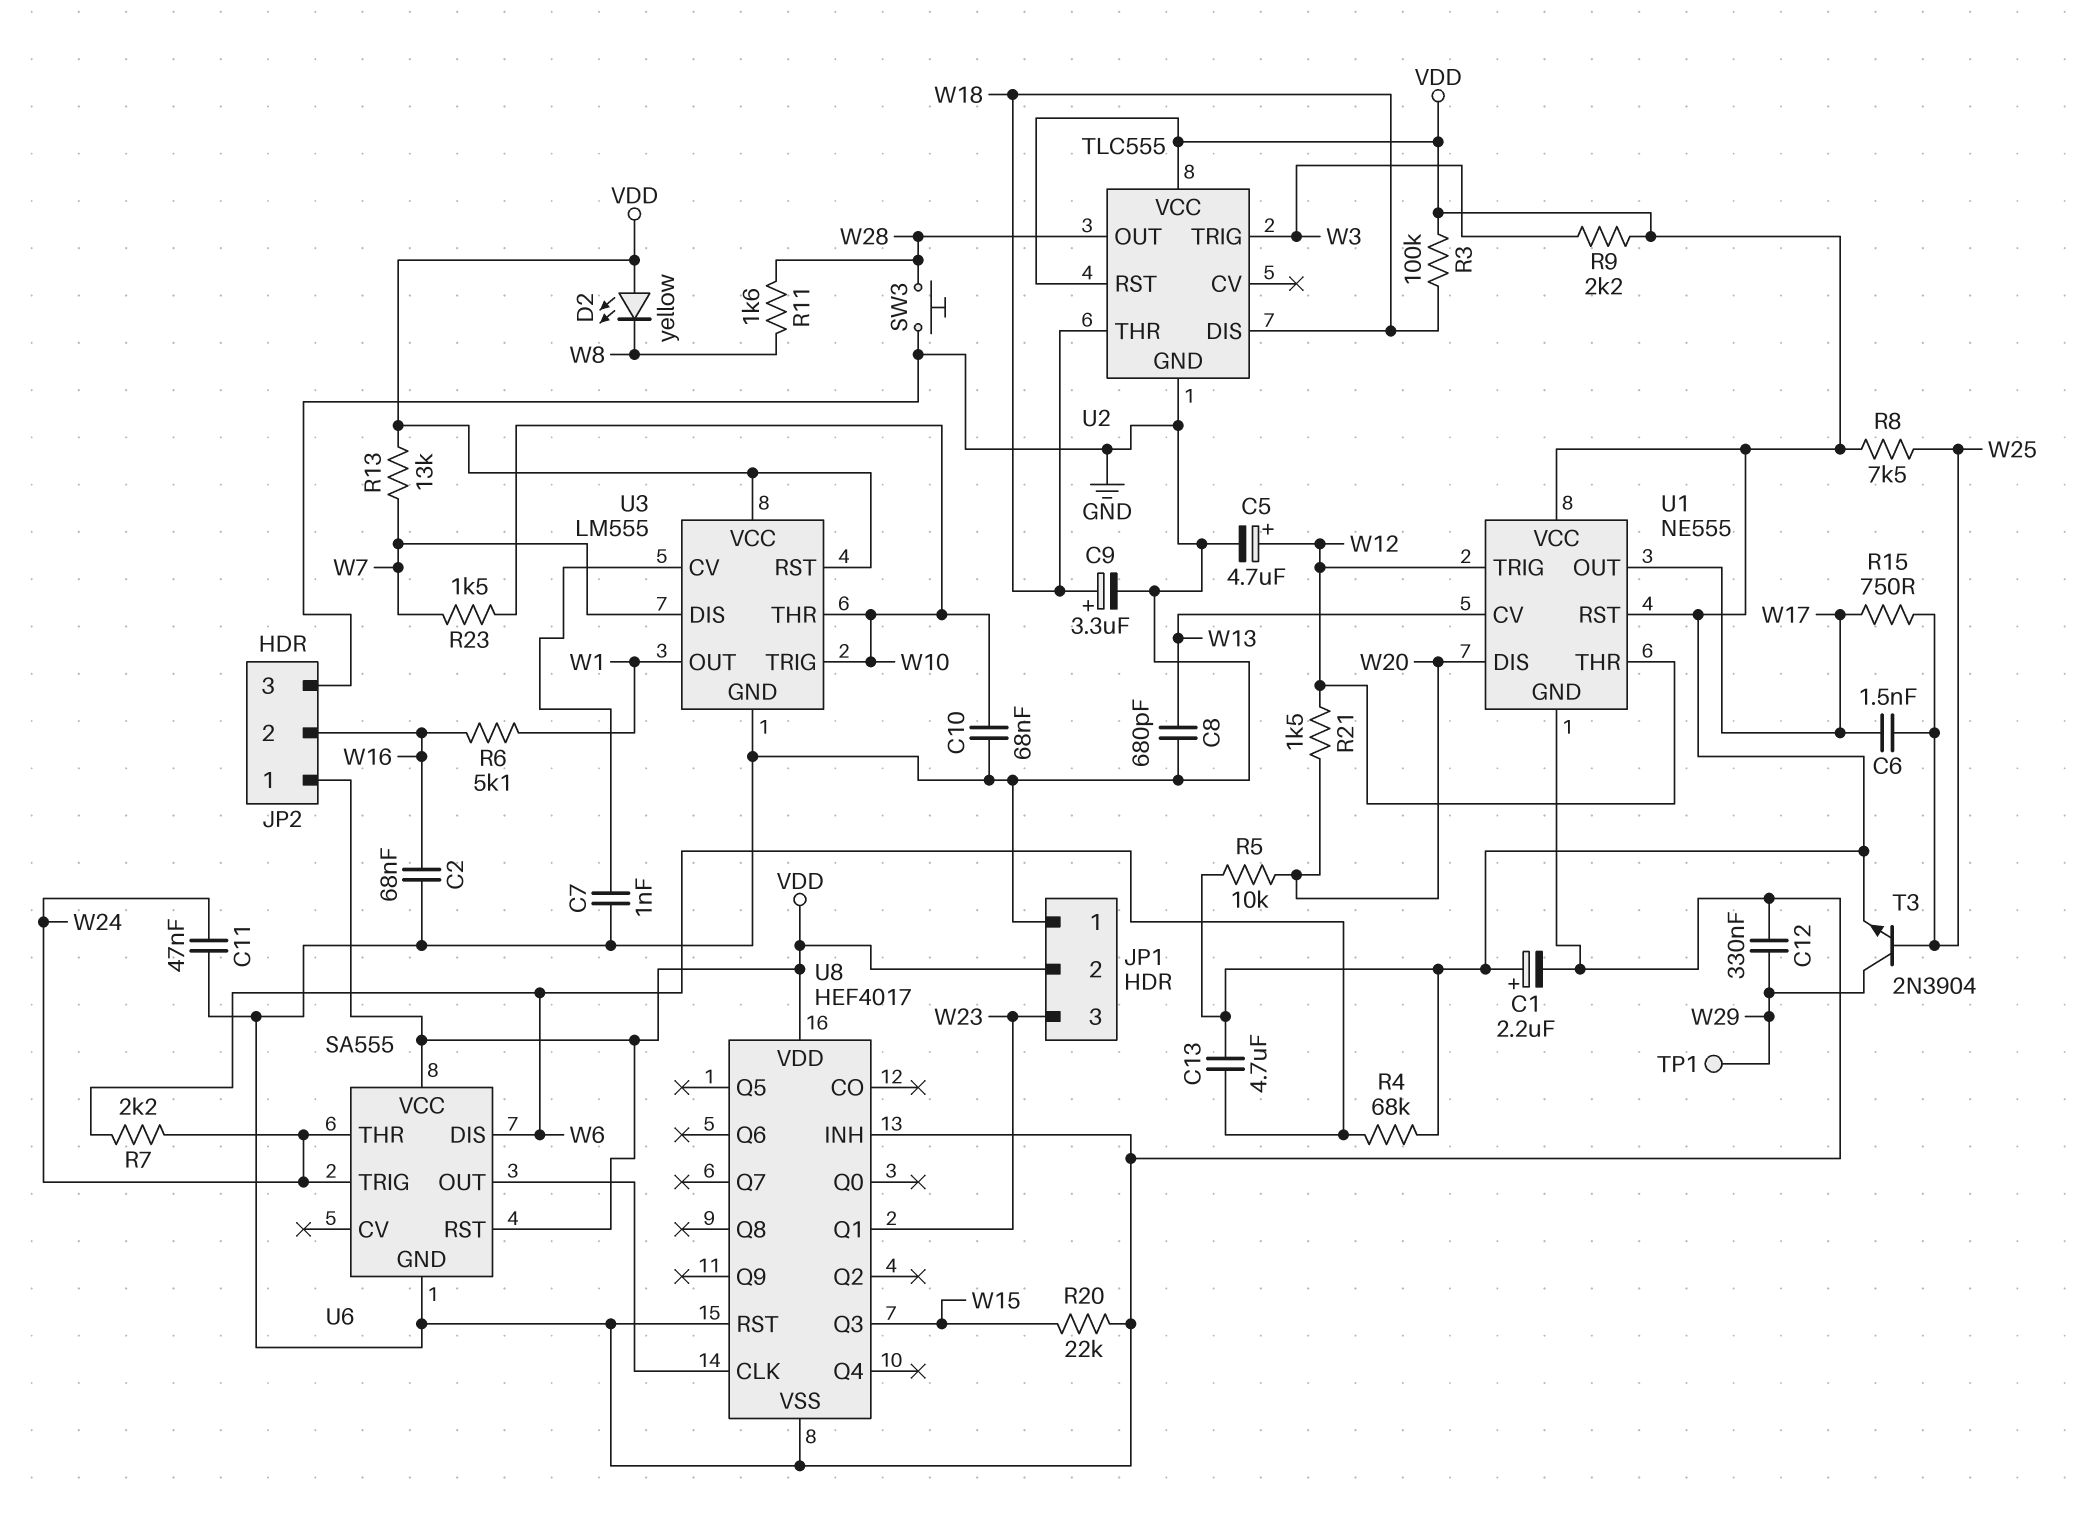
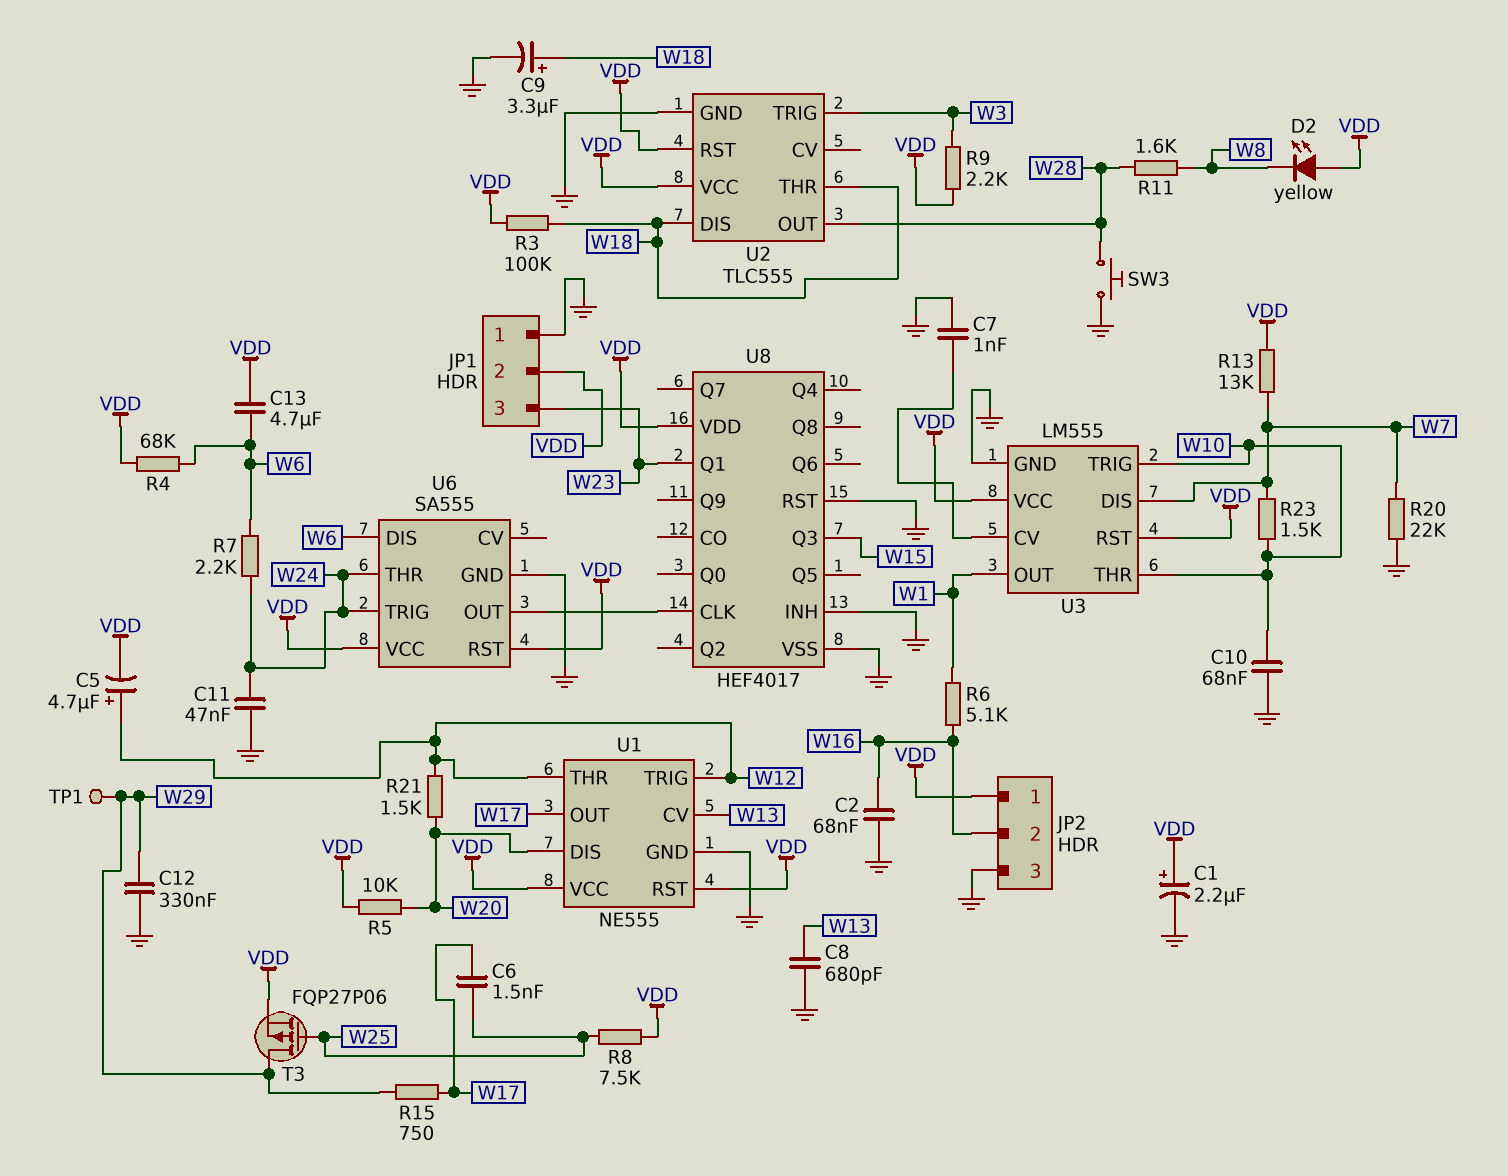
C5: 4.7uF (plus W12, minus GND) -> 4.7uF (plus W12, minus VDD)
R15: 750 (W17, W25) -> 750 (W17, W29)
R20: 22k (GND, W15) -> 22k (GND, W7)
T3: NPN 2N3904 (B W25, C W29, E VDD) -> PMOS FQP27P06 (G W25, D W29, S VDD)

